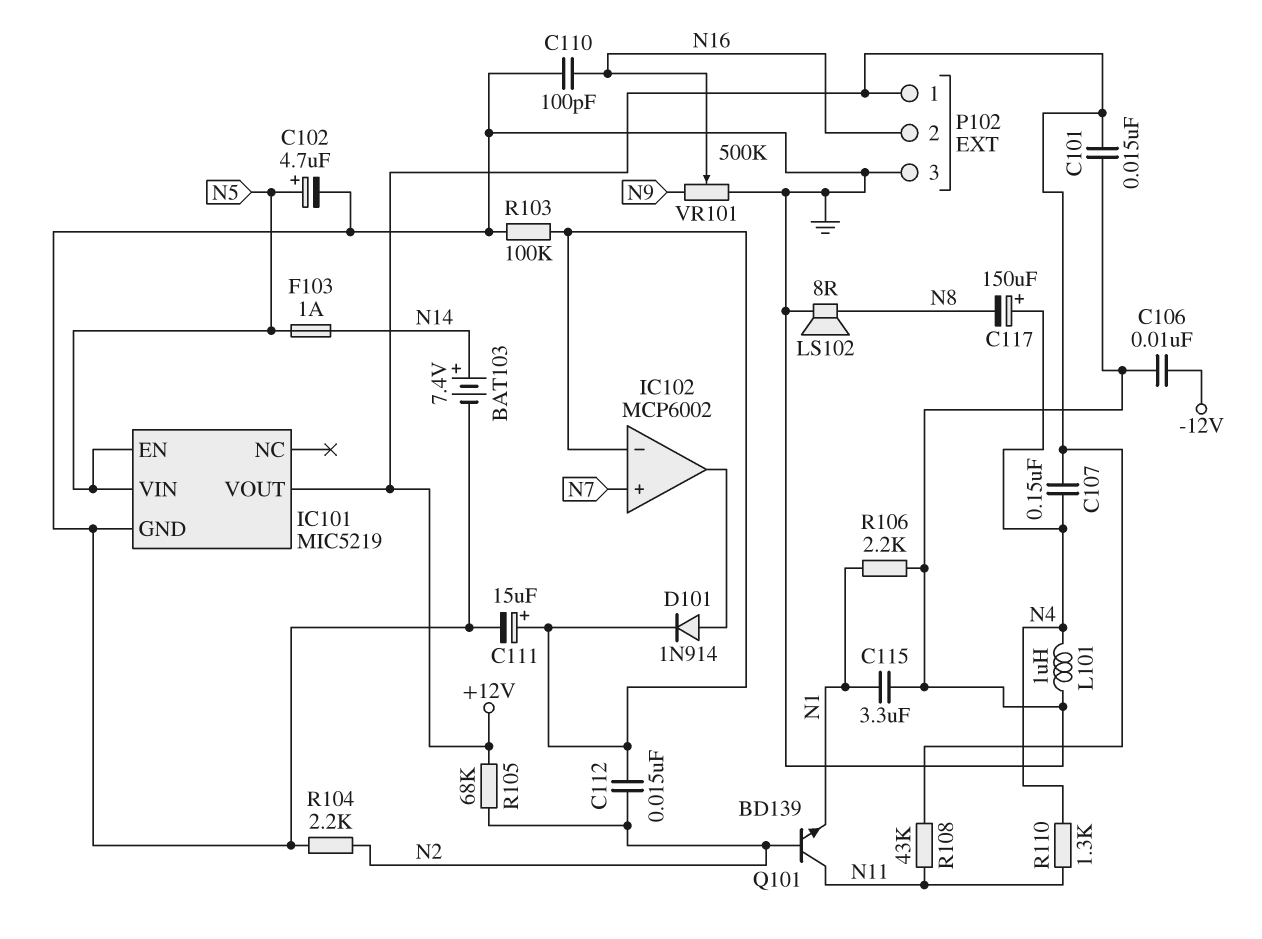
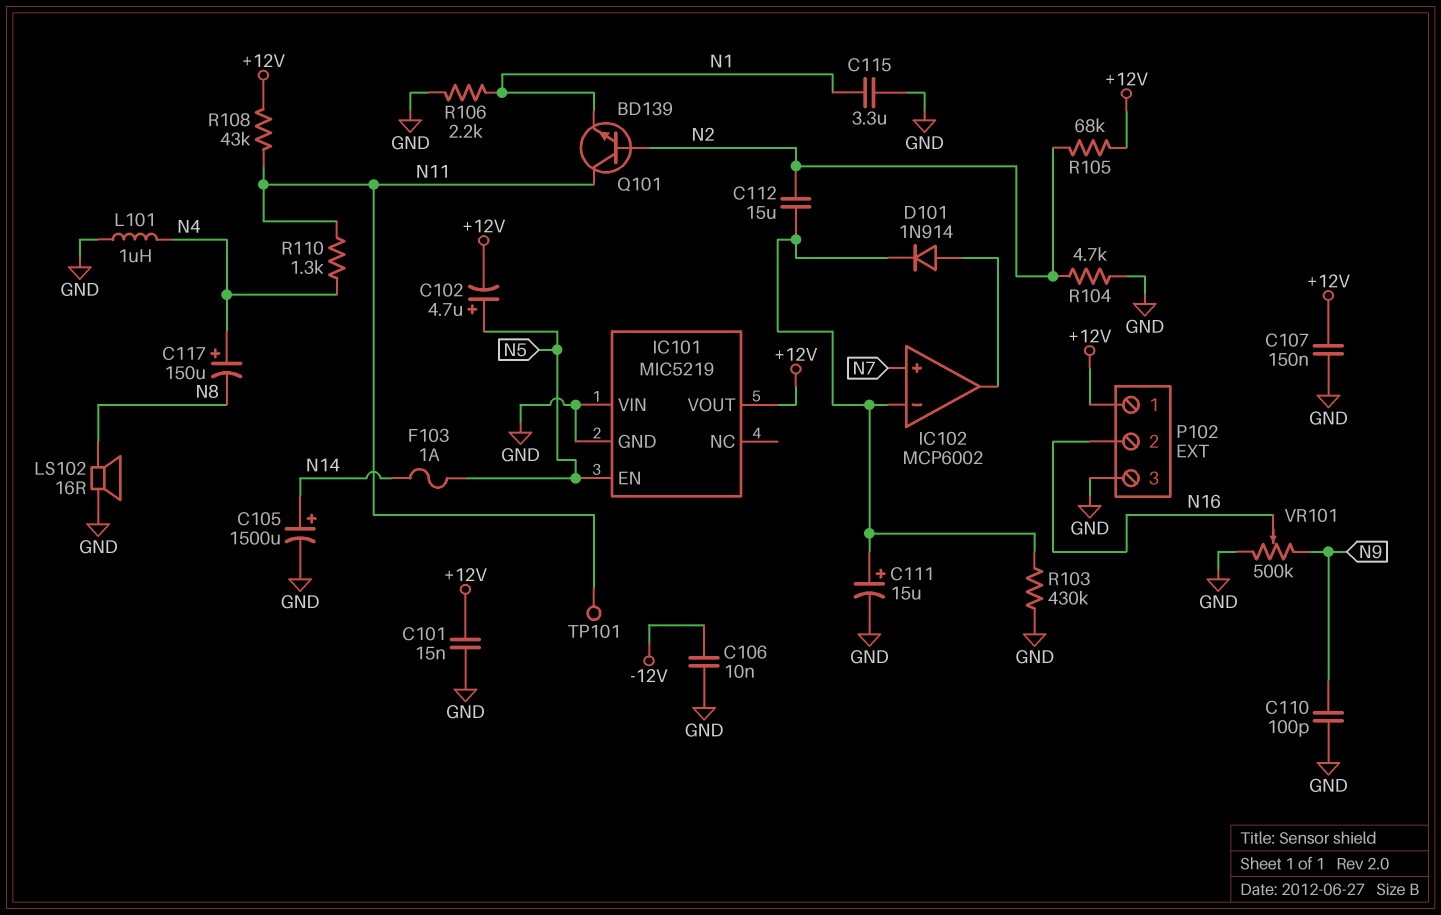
BAT103: 7.4V (plus N14, minus GND) -> none
C102: 4.7uF (plus N5, minus GND) -> 4.7uF (plus N5, minus +12V)
C105: none -> 1500uF (plus N14, minus GND)
C107: 150nF (+12V, N4) -> 150nF (+12V, GND)
C110: 100pF (GND, N16) -> 100pF (GND, N9)
C112: 15nF (IC102/in-, N2) -> 15uF (IC102/in-, N2)
IC101 pin VIN: N5 -> GND
LS102: speaker 8R (GND, N8) -> speaker 16R (GND, N8)
R103: 100k (GND, IC102/in-) -> 430k (GND, IC102/in-)
R104: 2.2k (GND, N2) -> 4.7k (GND, N2)
TP101: none -> test point (N11)

